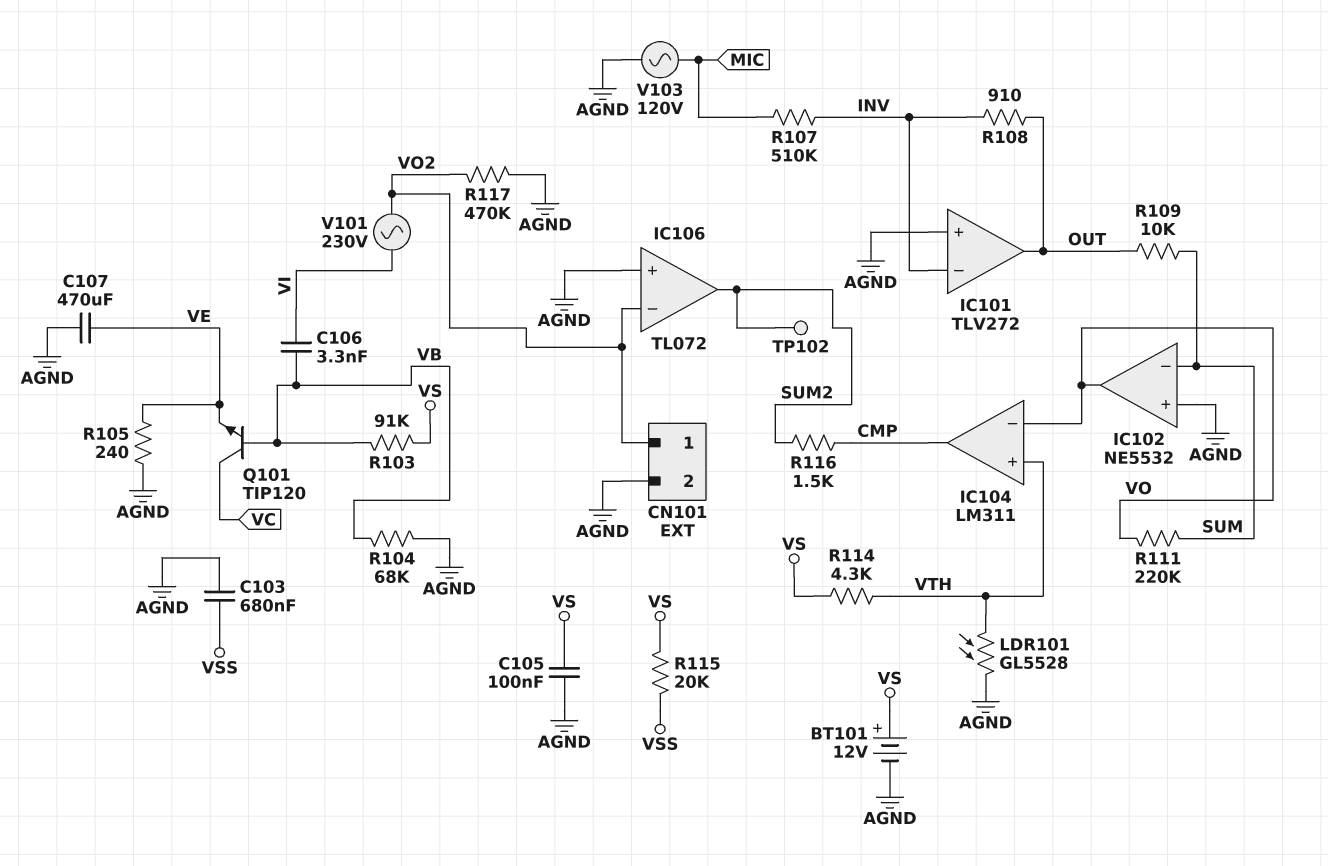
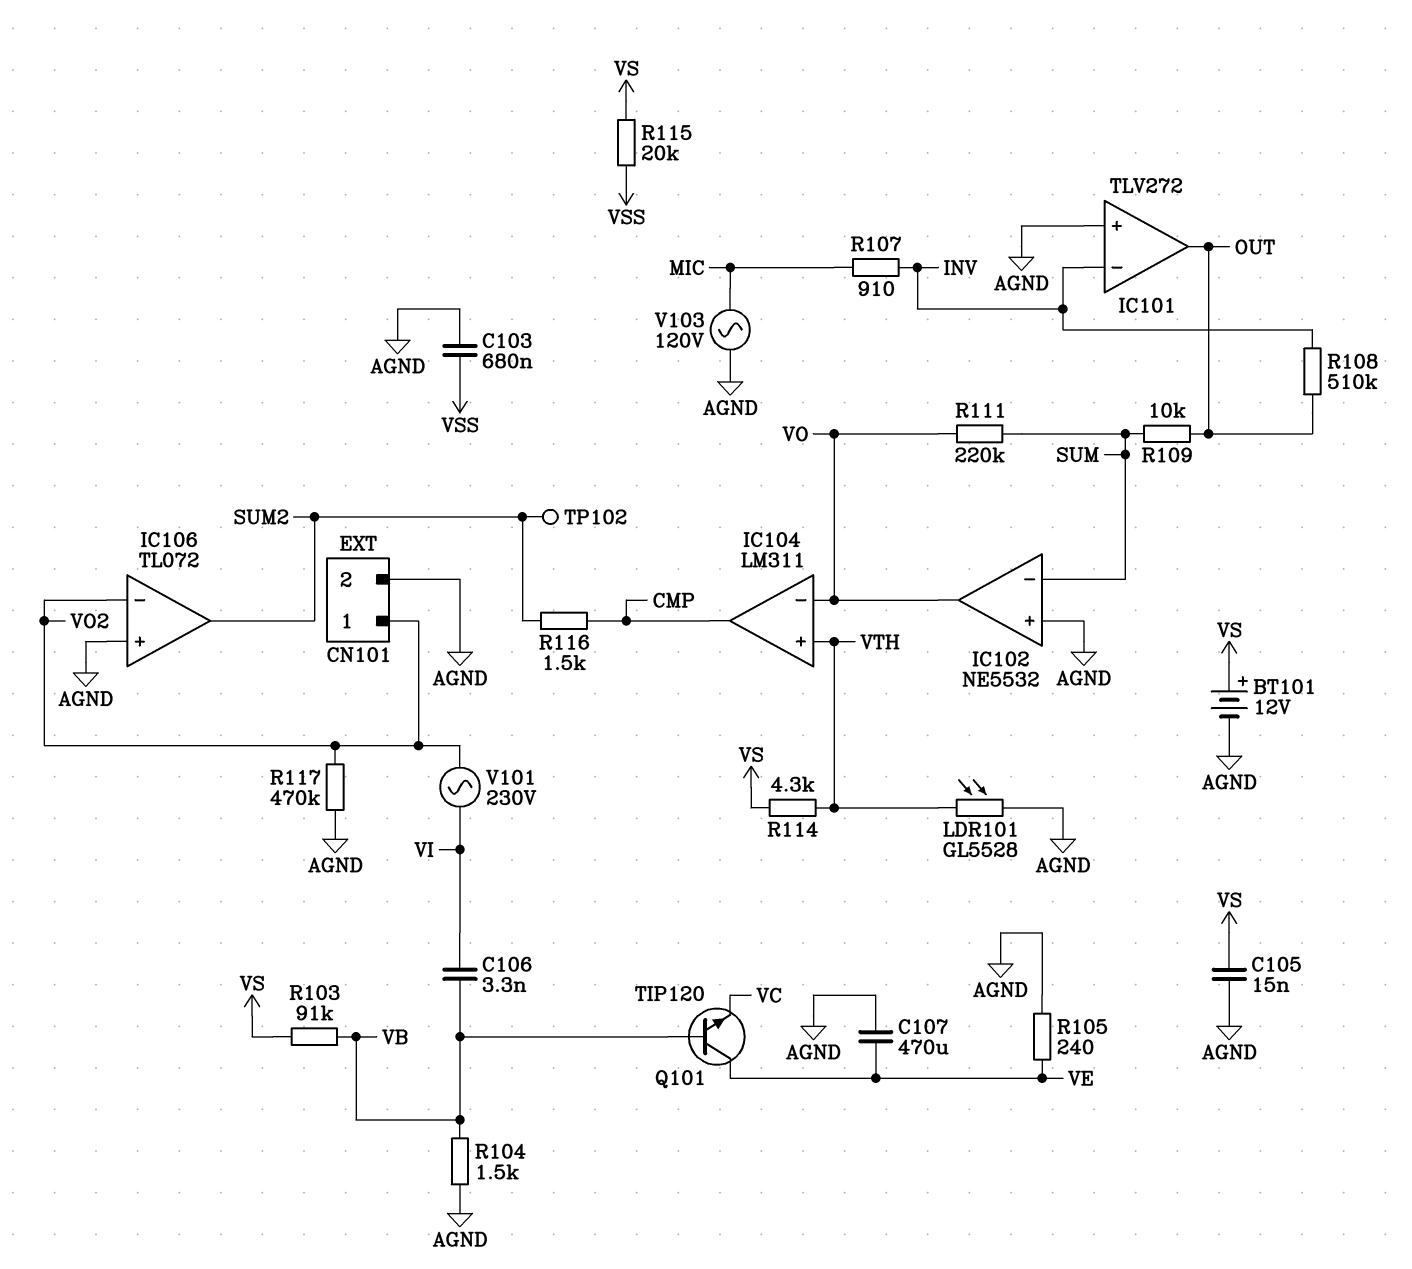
C105: 100nF (AGND, VS) -> 15nF (AGND, VS)
Q101: NPN TIP120 (B VB, C VC, E VE) -> NPN TIP120 (B VB, C VE, E VC)
R104: 68k (AGND, VB) -> 1.5k (AGND, VB)
R107: 510k (INV, MIC) -> 910 (INV, MIC)
R108: 910 (INV, OUT) -> 510k (INV, OUT)

